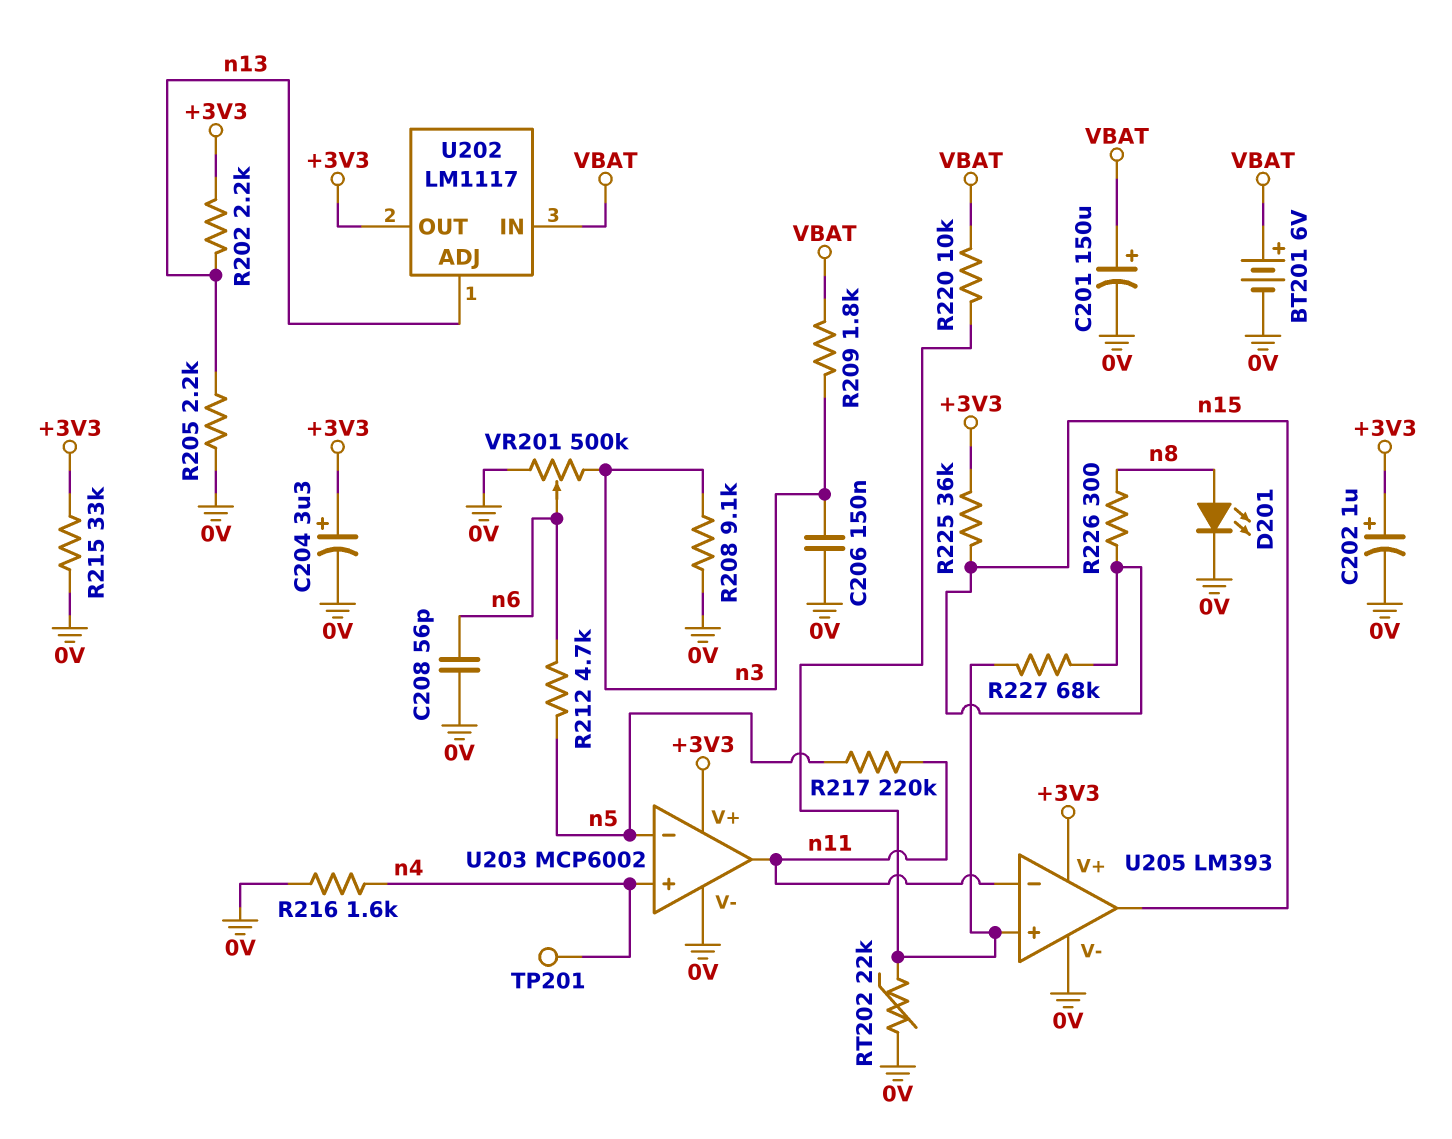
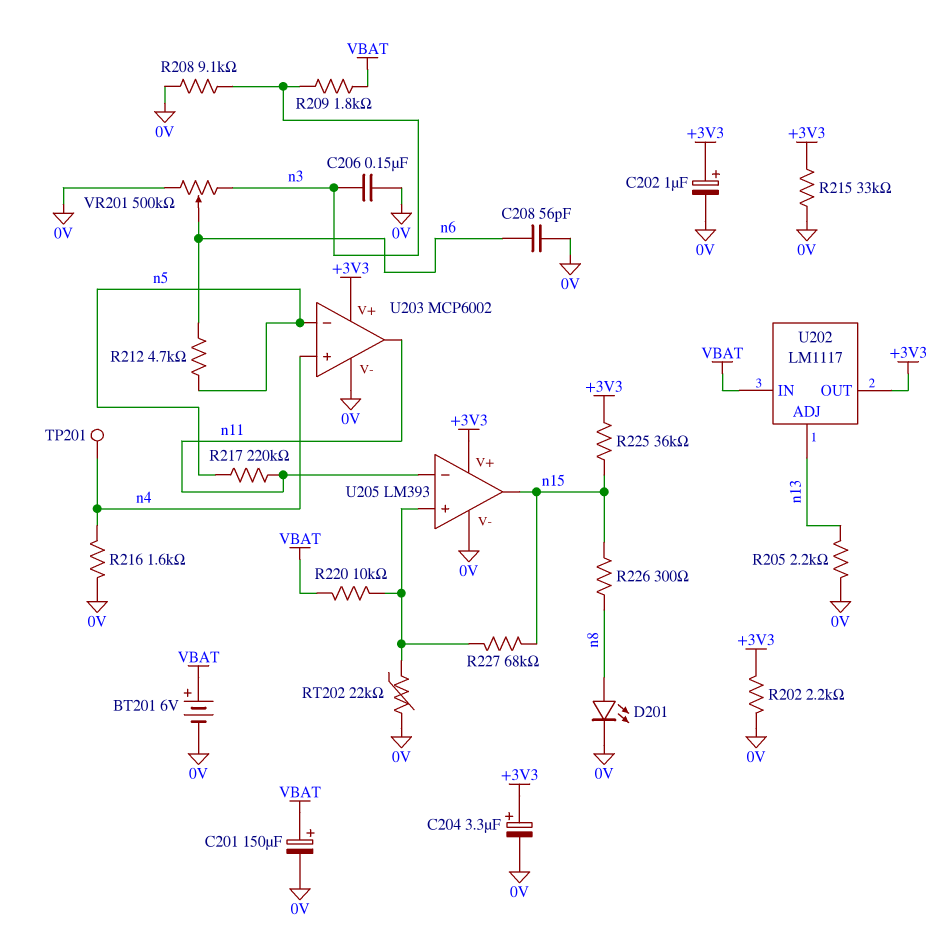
R202: 2.2k (+3V3, n13) -> 2.2k (+3V3, 0V)

